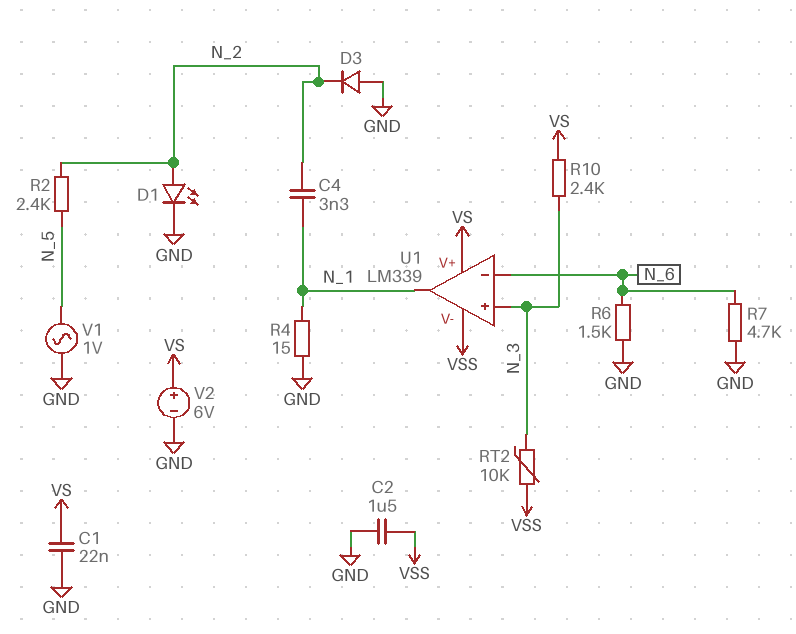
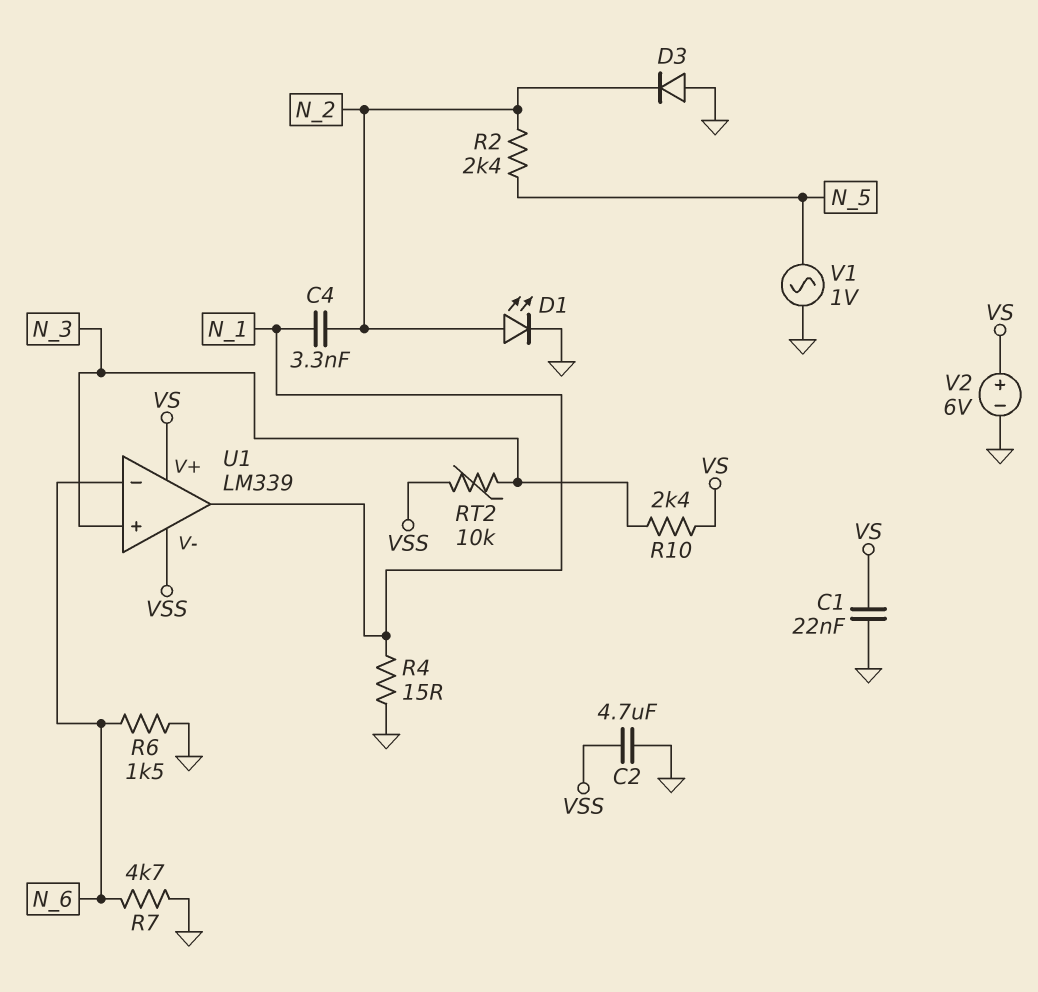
C2: 1.5uF (GND, VSS) -> 4.7uF (GND, VSS)

